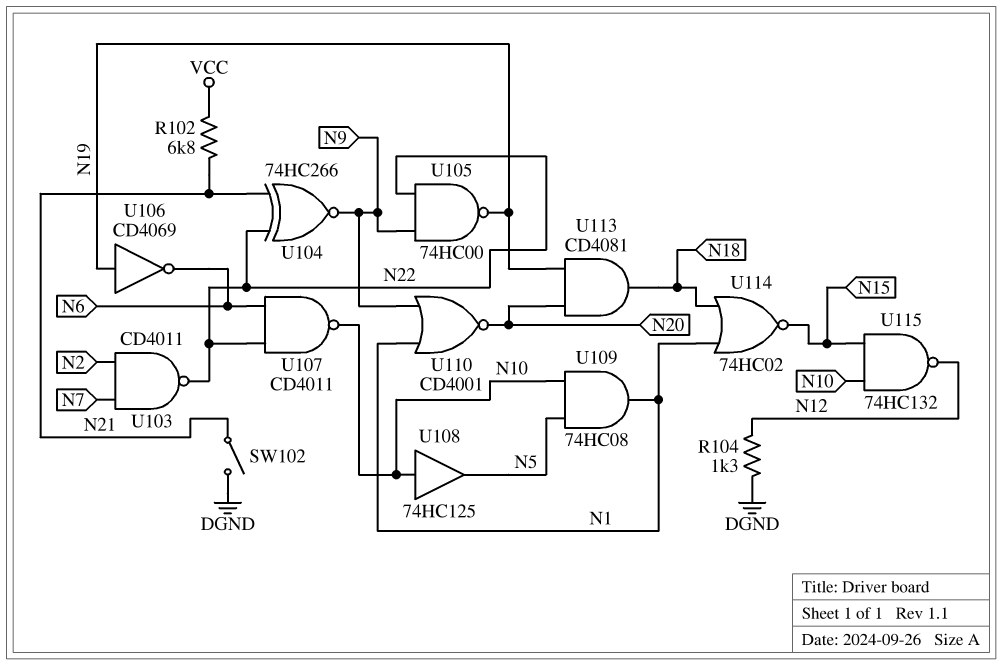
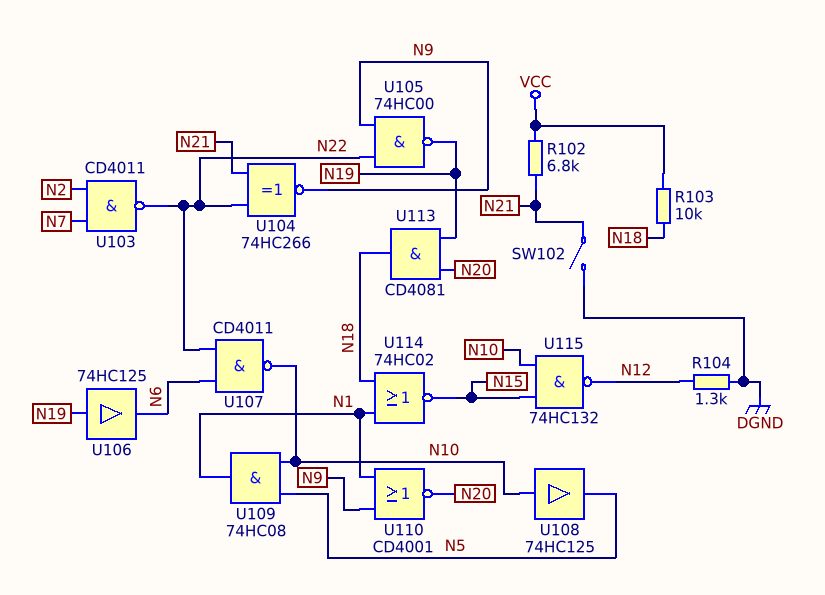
R103: none -> 10k (N18, VCC)
U106: NOT CD4069 (in N19, out N6) -> buffer 74HC125 (in N19, out N6)

